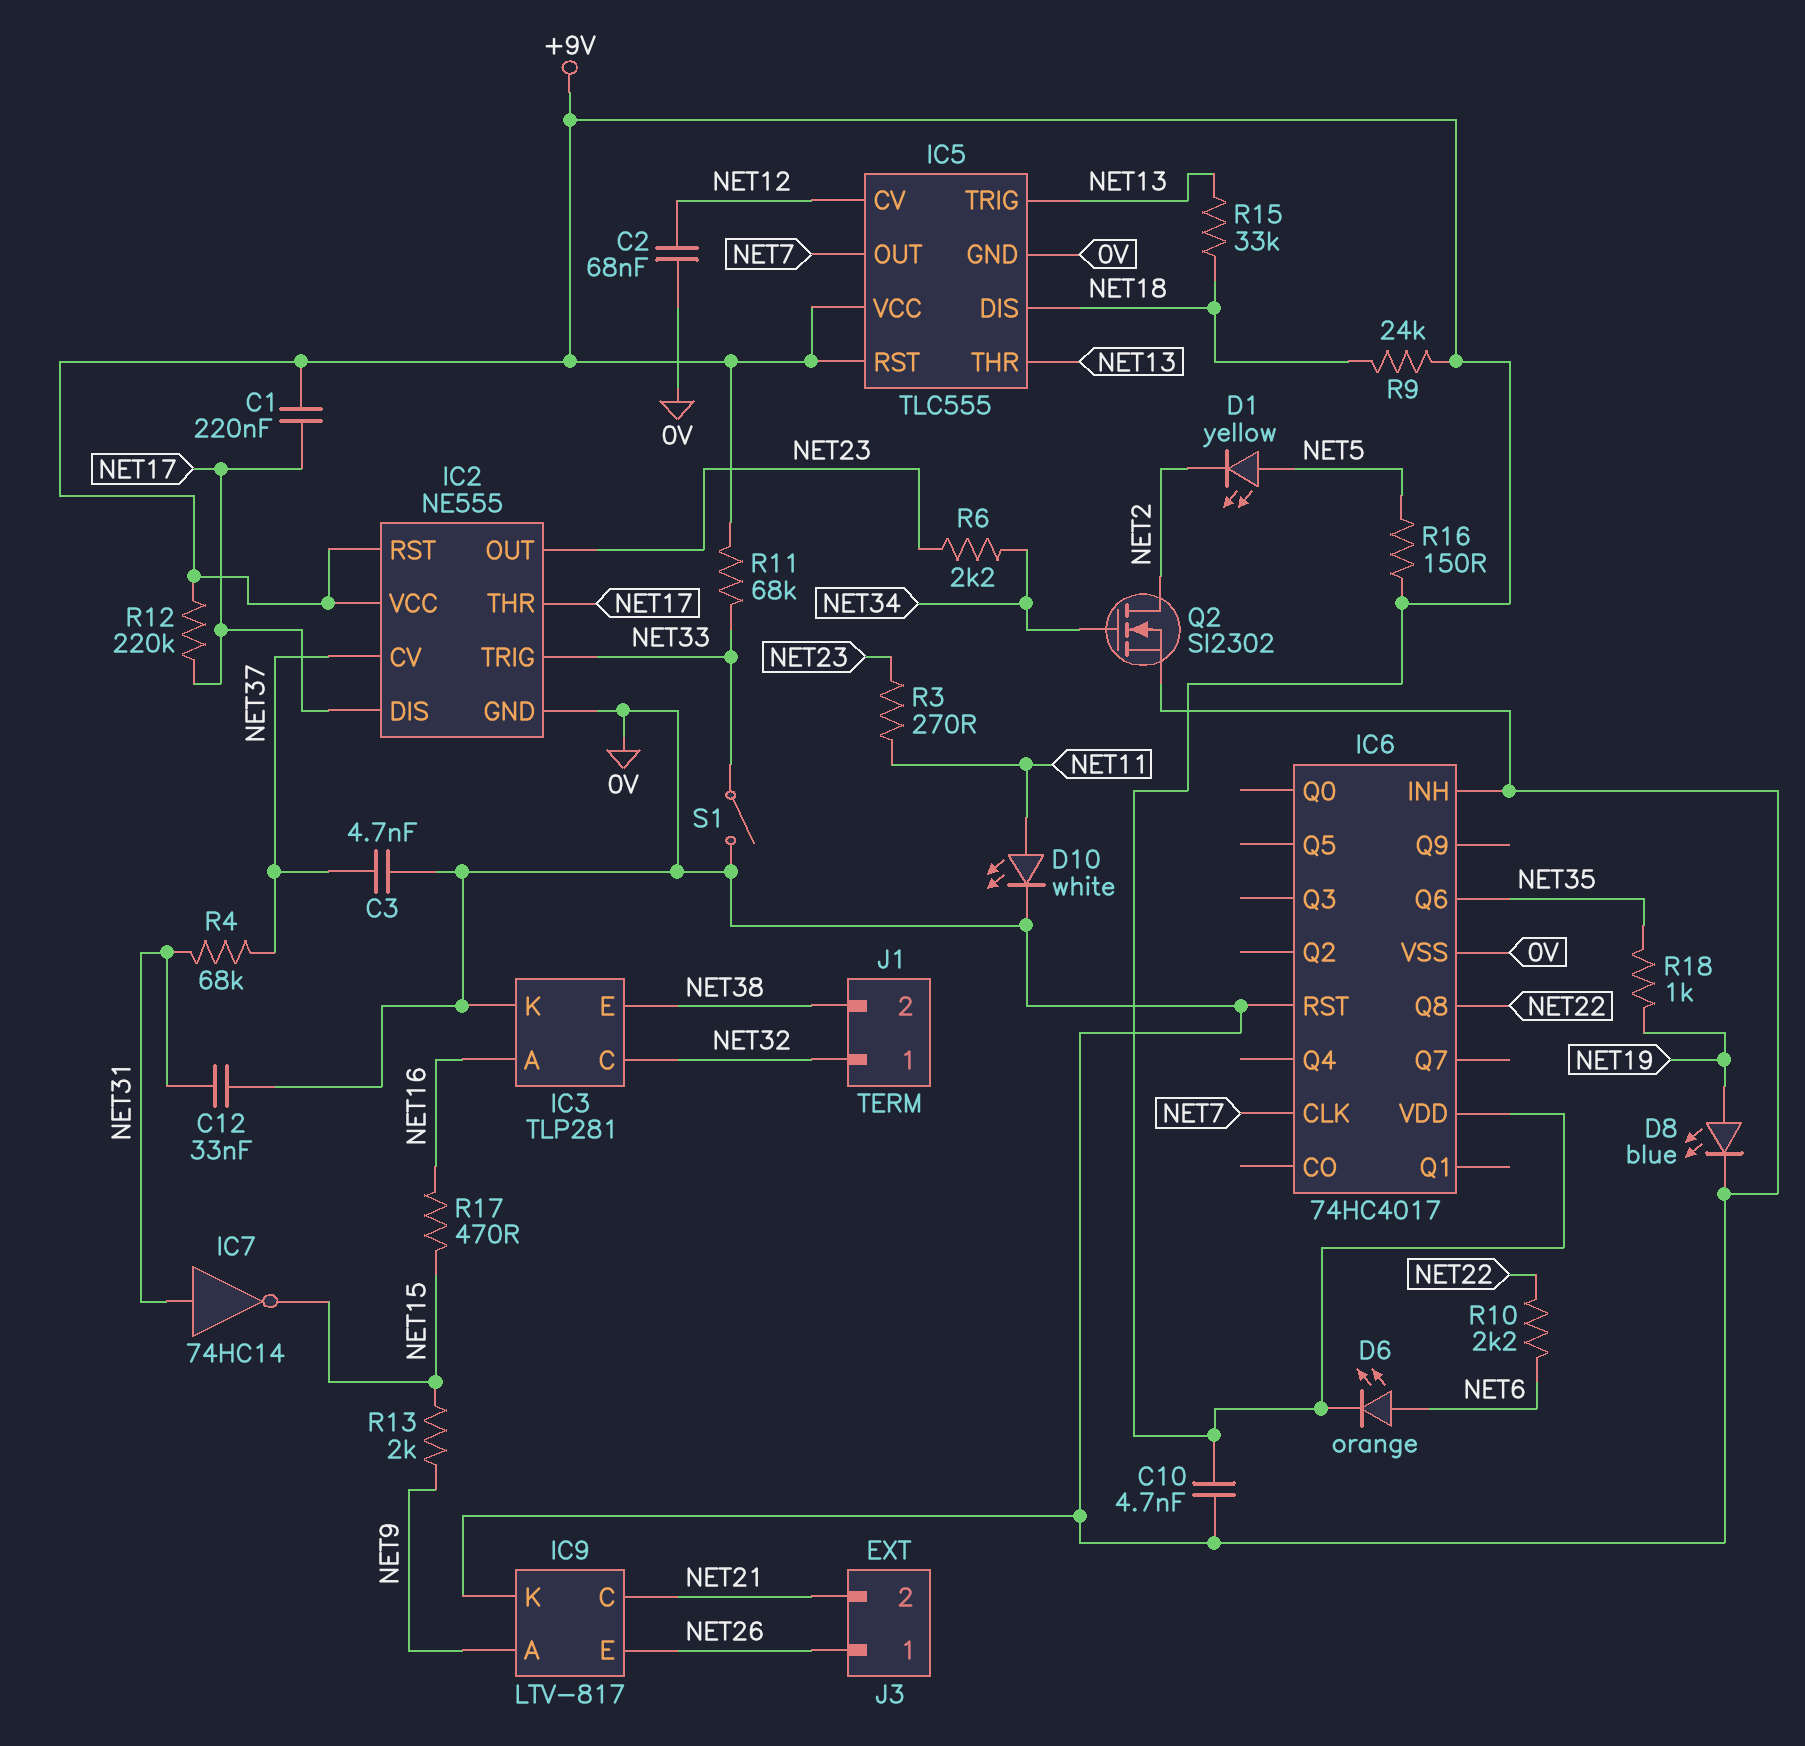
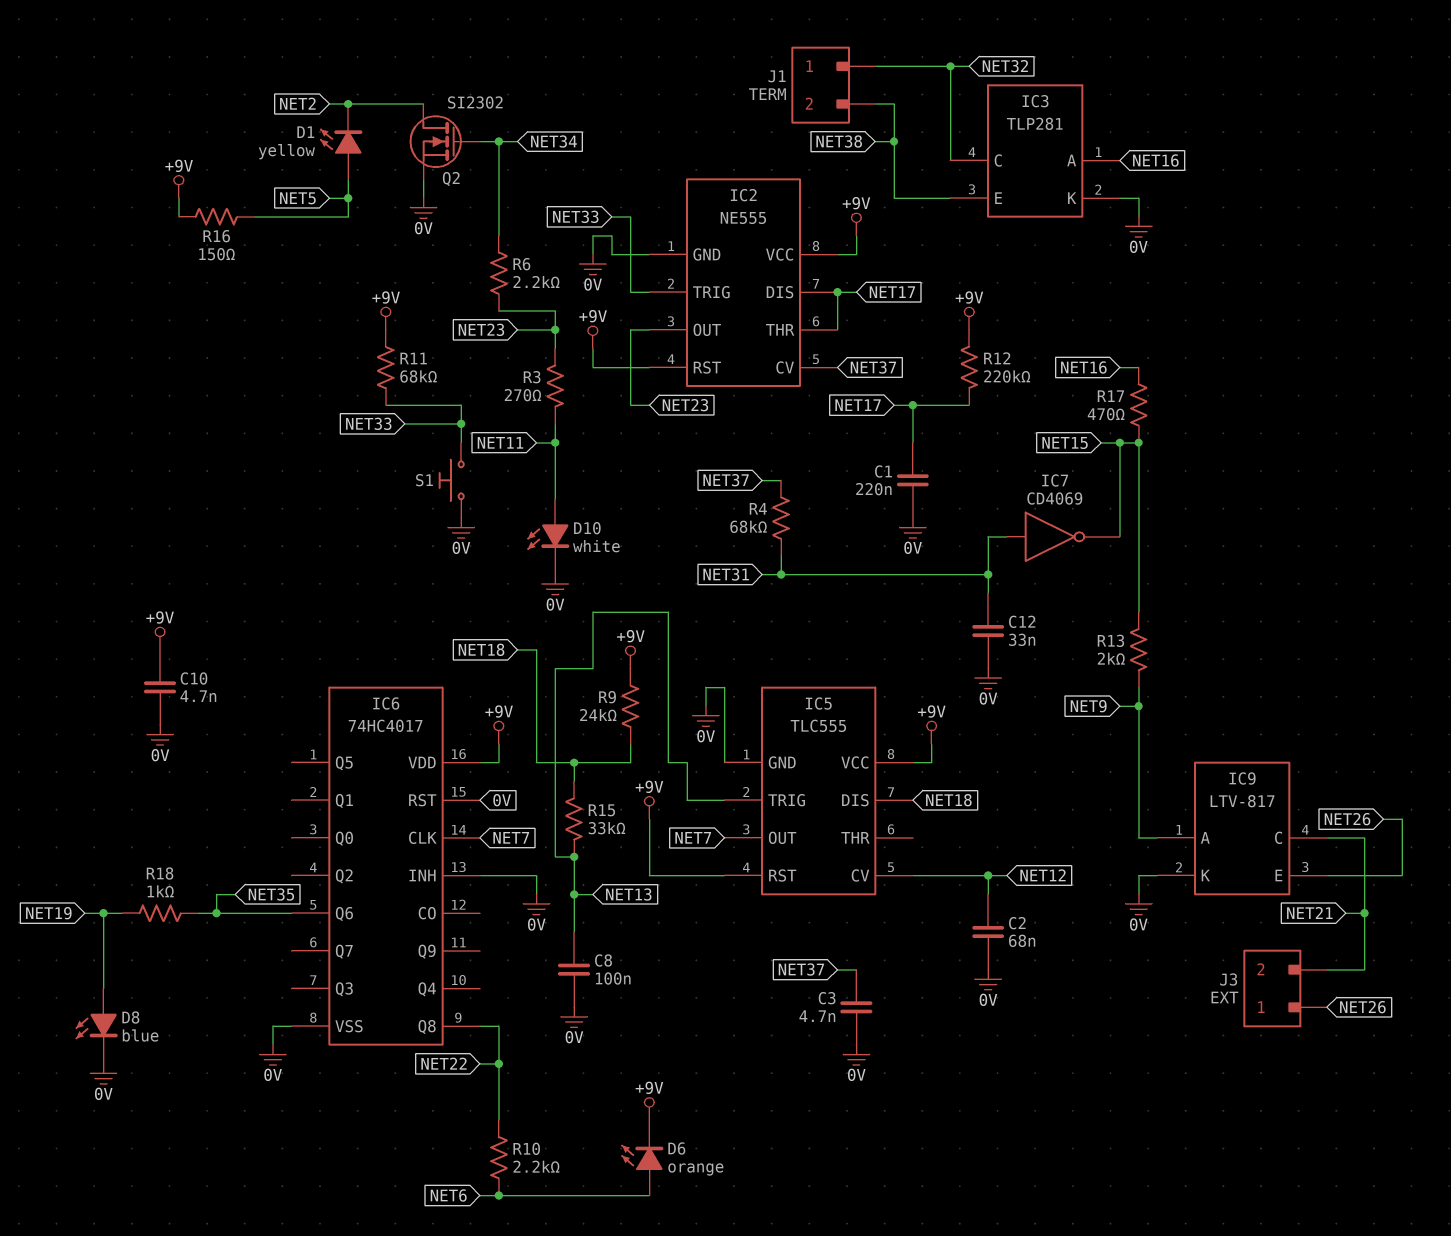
C1: 220nF (+9V, NET17) -> 220nF (0V, NET17)
C8: none -> 100nF (0V, NET13)
IC5 pin THR: NET13 -> none
IC7: NOT 74HC14 (in NET31, out NET15) -> NOT CD4069 (in NET31, out NET15)
S1: switch (0V, NET33) -> button (0V, NET33)

